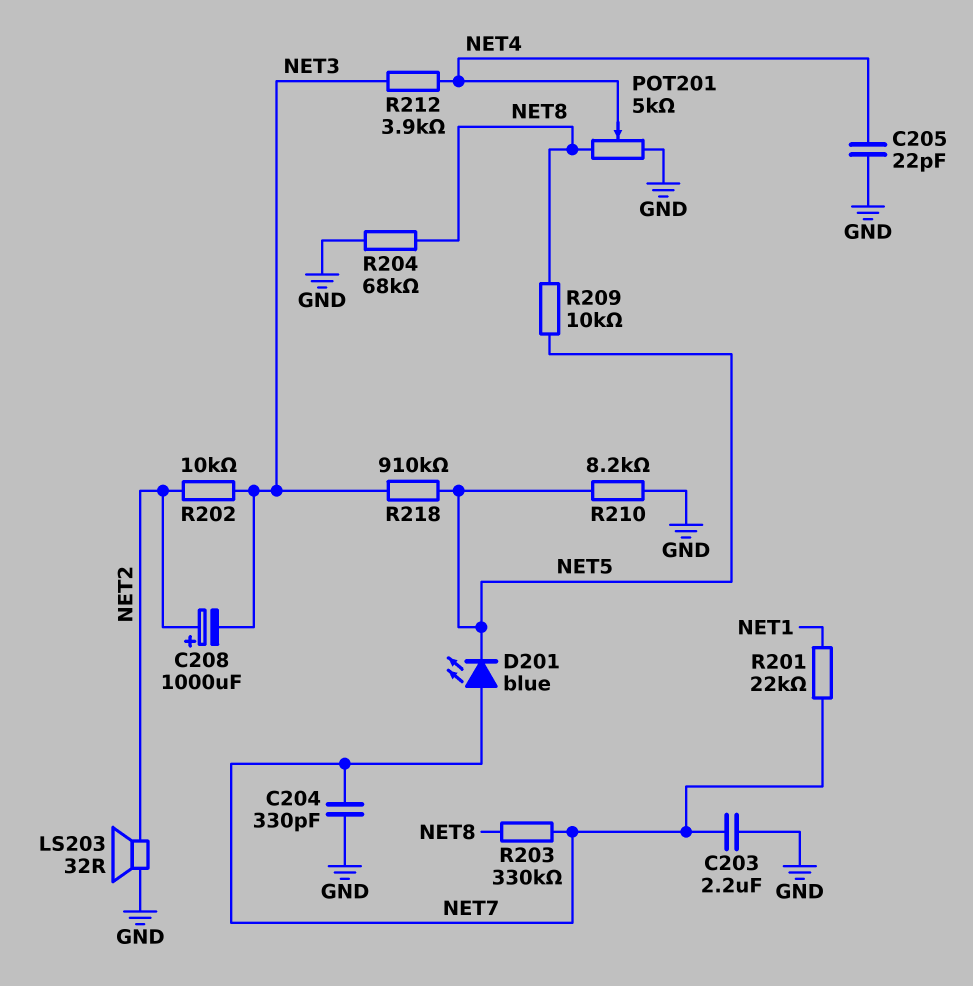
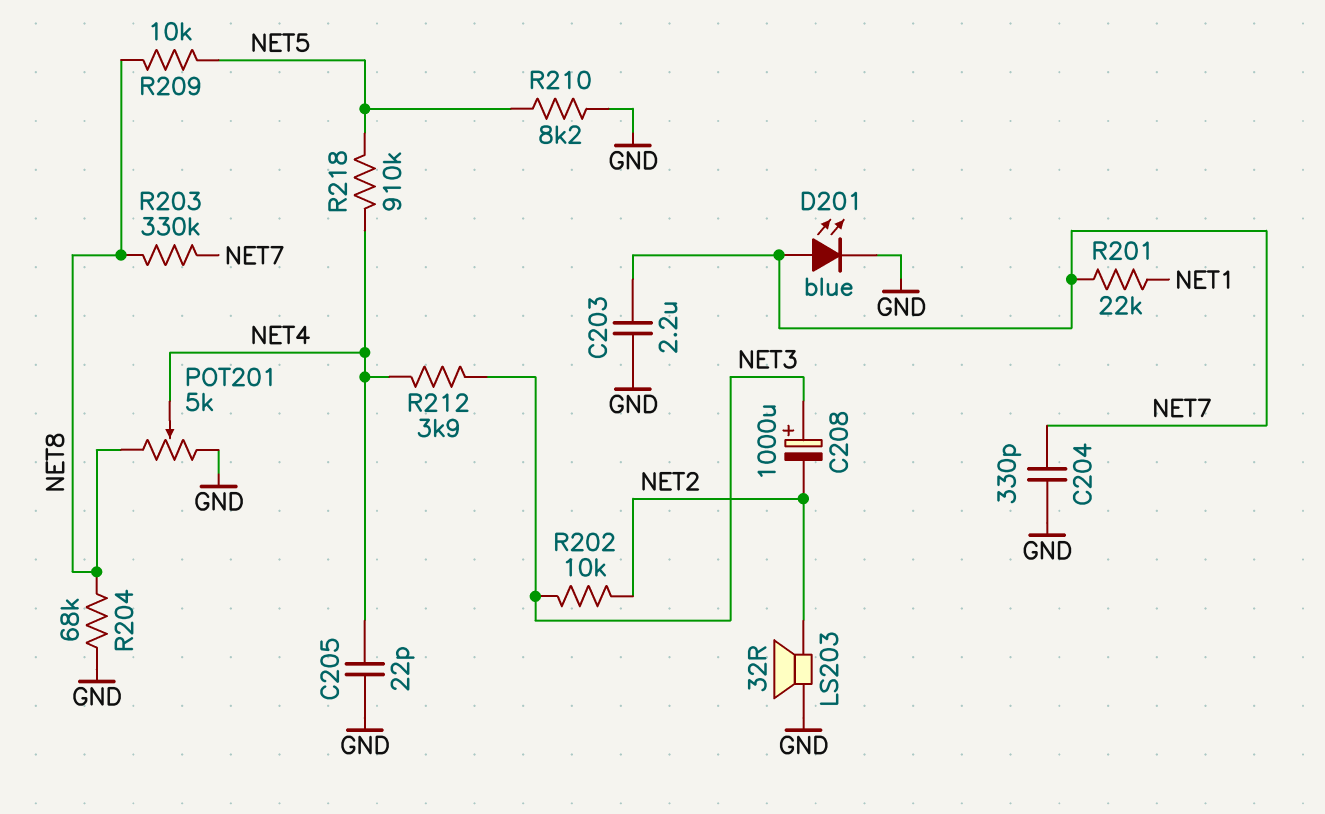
C208: 1000uF (plus NET2, minus NET3) -> 1000uF (plus NET3, minus NET2)
D201: LED blue (A NET7, K NET5) -> LED blue (A NET7, K GND)
R218: 910k (NET3, NET5) -> 910k (NET4, NET5)

